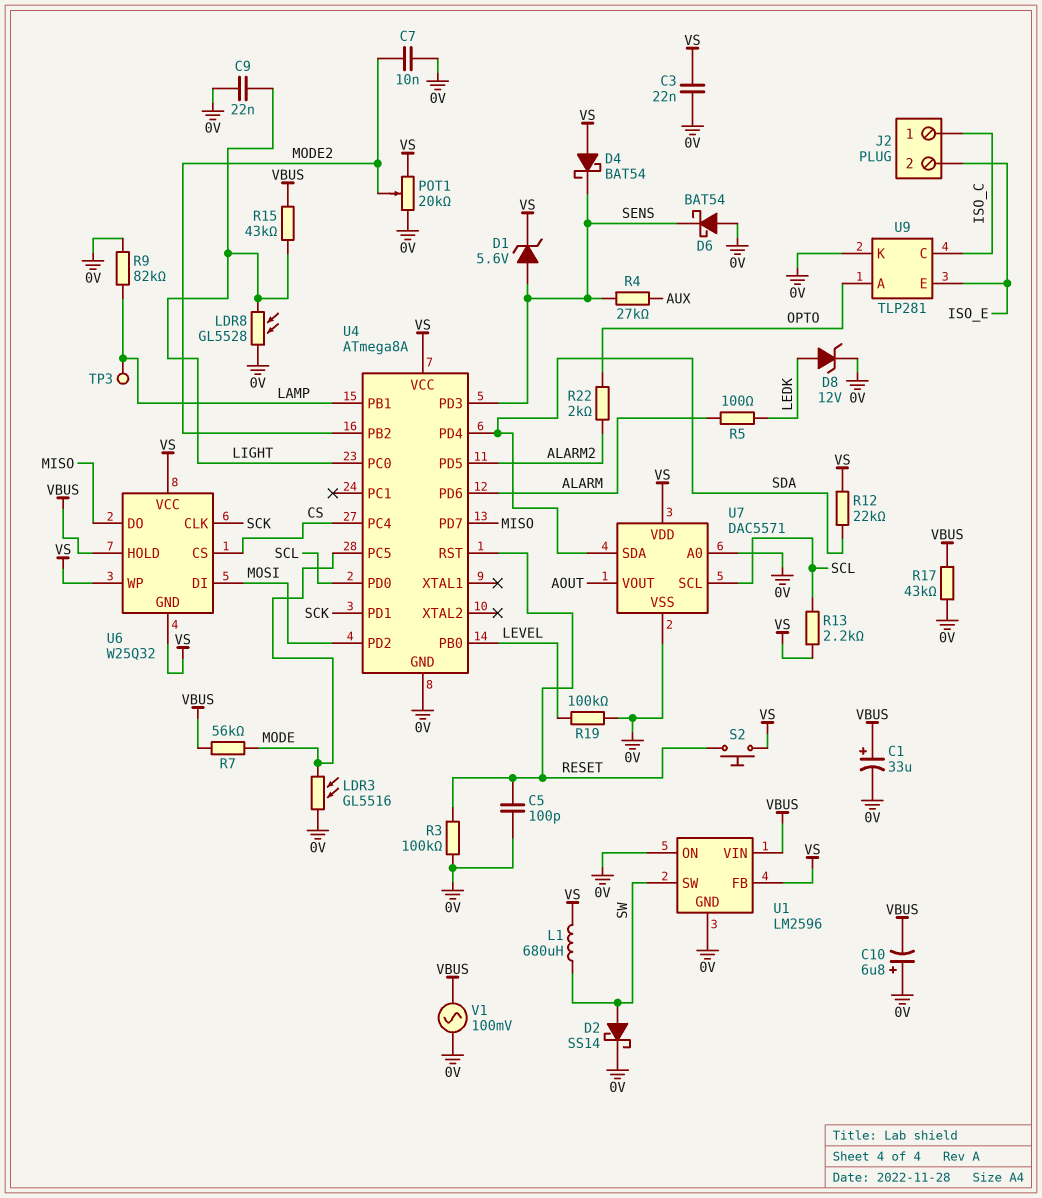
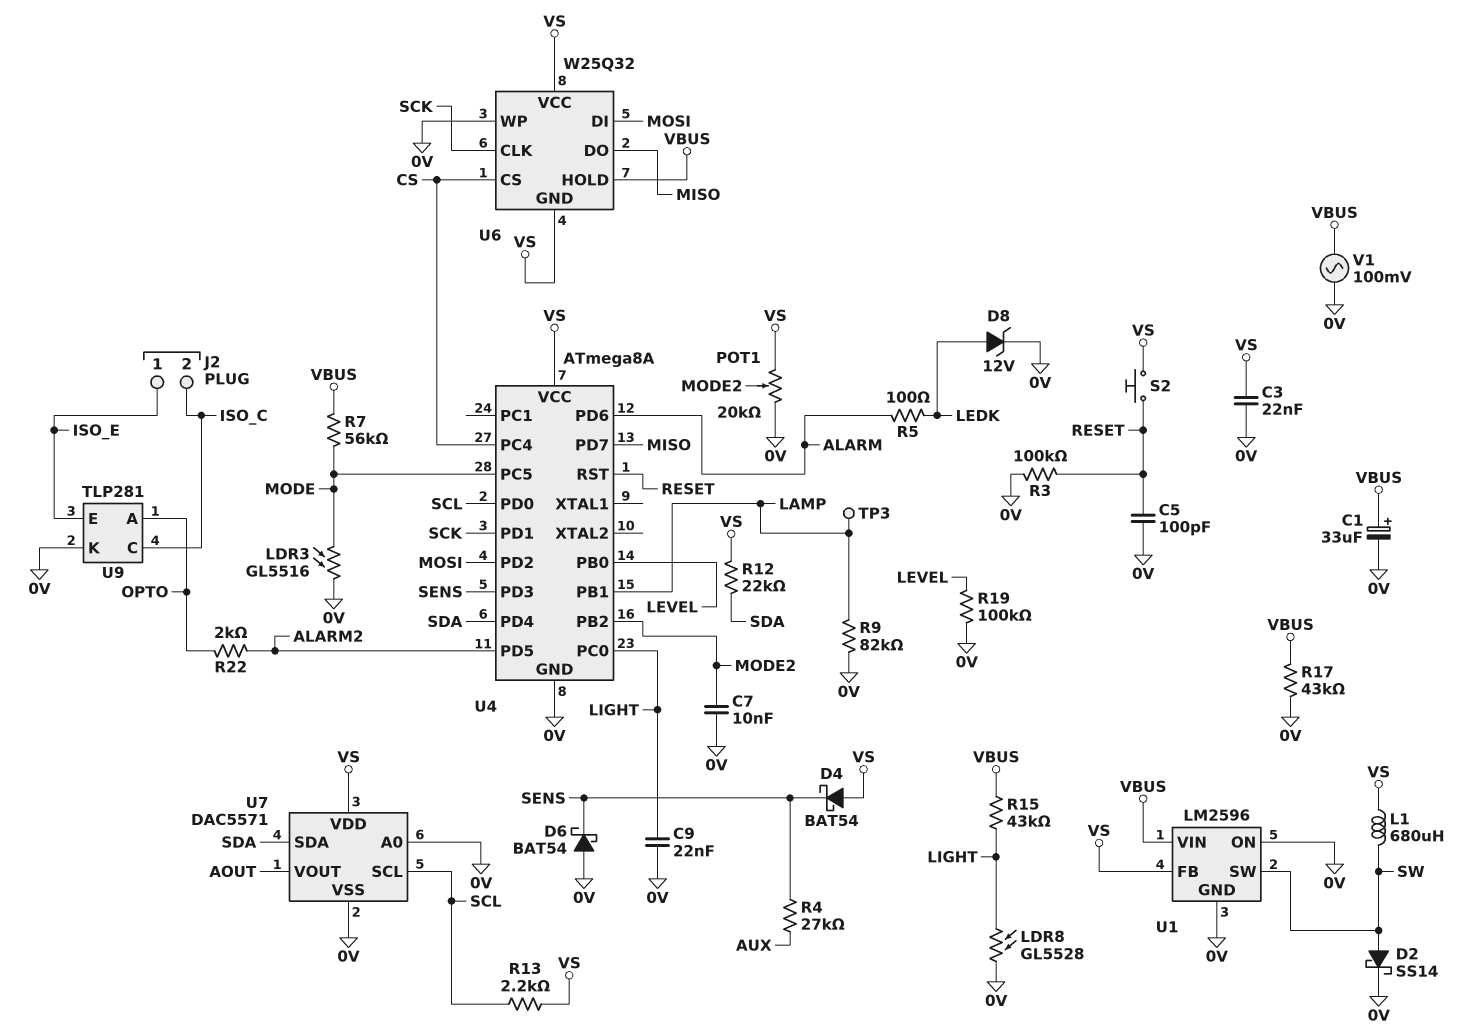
C10: 6.8uF (plus 0V, minus VBUS) -> none
D1: zener 5.6V (A SENS, K VS) -> none
J2 pin 1: ISO_C -> ISO_E
J2 pin 2: ISO_E -> ISO_C
U6 pin WP: VS -> 0V

